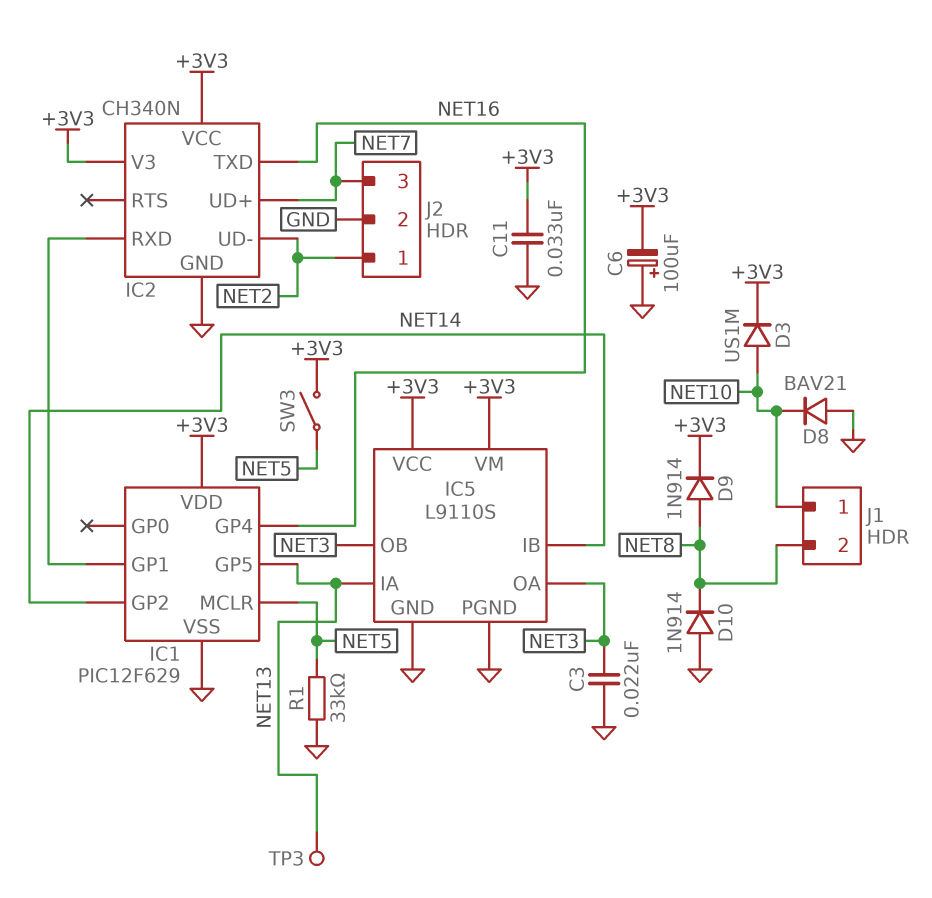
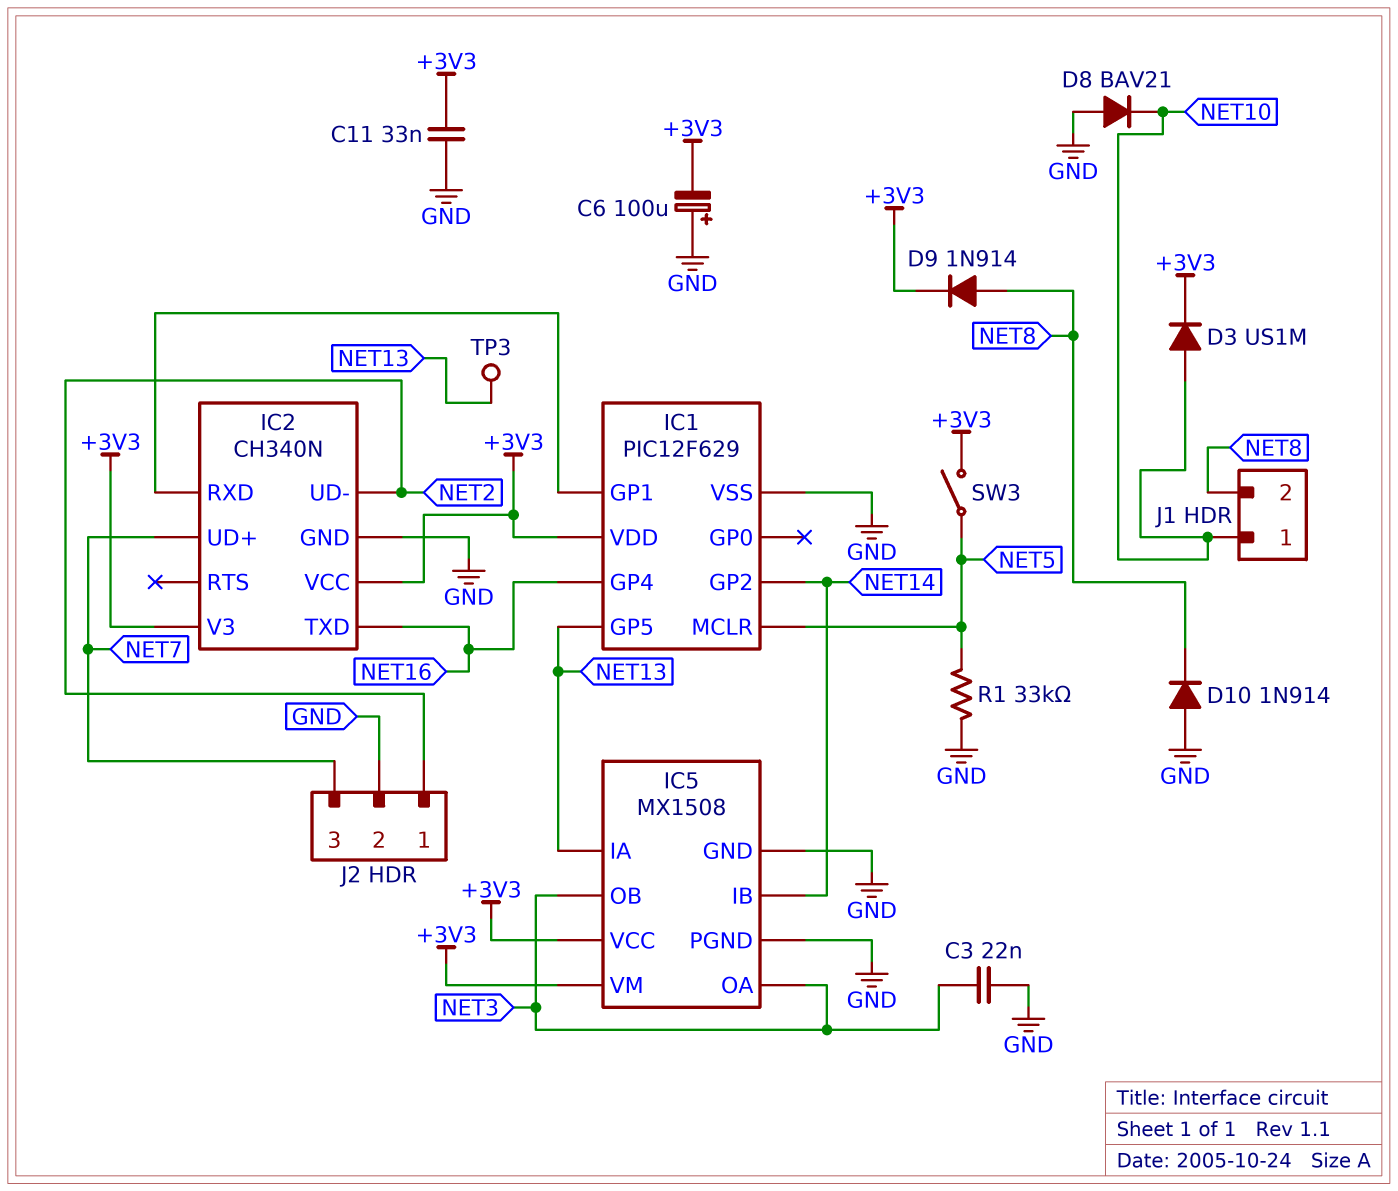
IC5: L9110S -> MX1508

